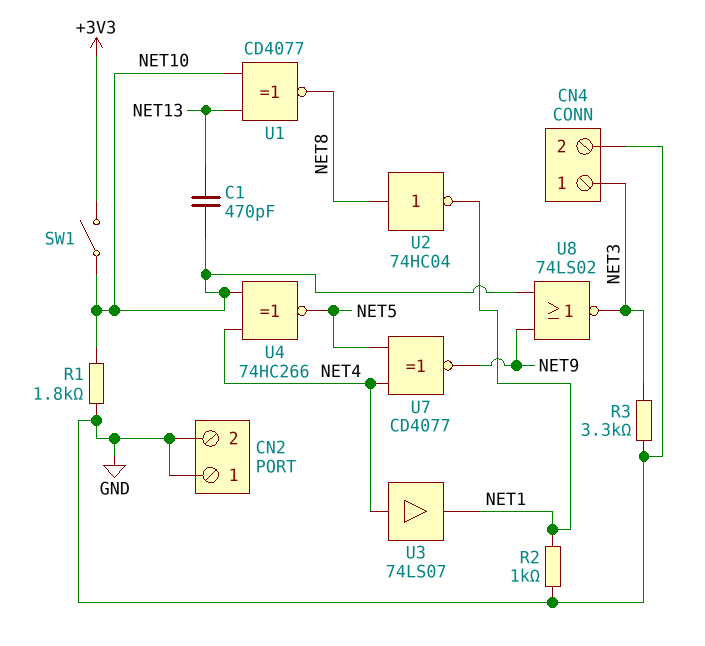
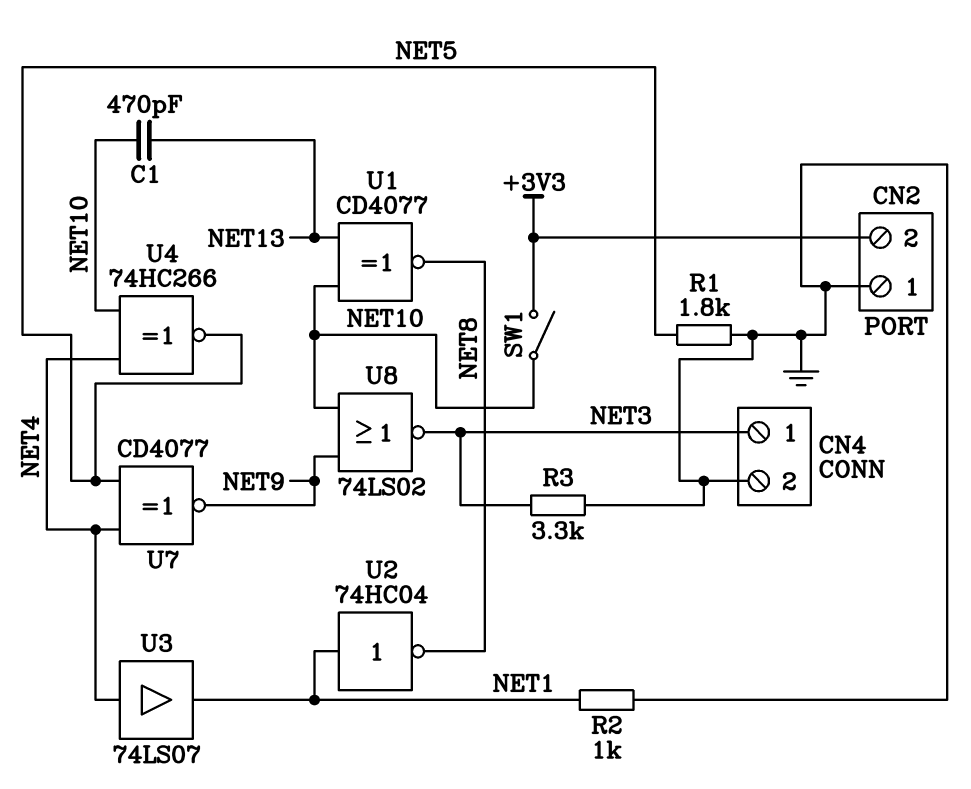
CN2 pin 2: GND -> +3V3
R1: 1.8k (GND, NET10) -> 1.8k (GND, NET5)
U2: NOT 74HC04 (in NET8, out NET1) -> NOT 74HC04 (in NET1, out NET8)

